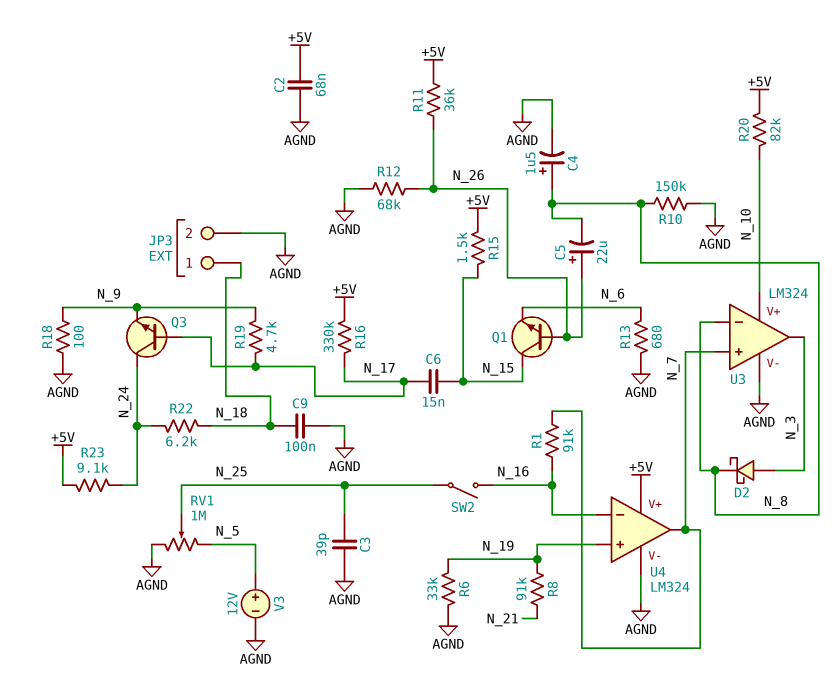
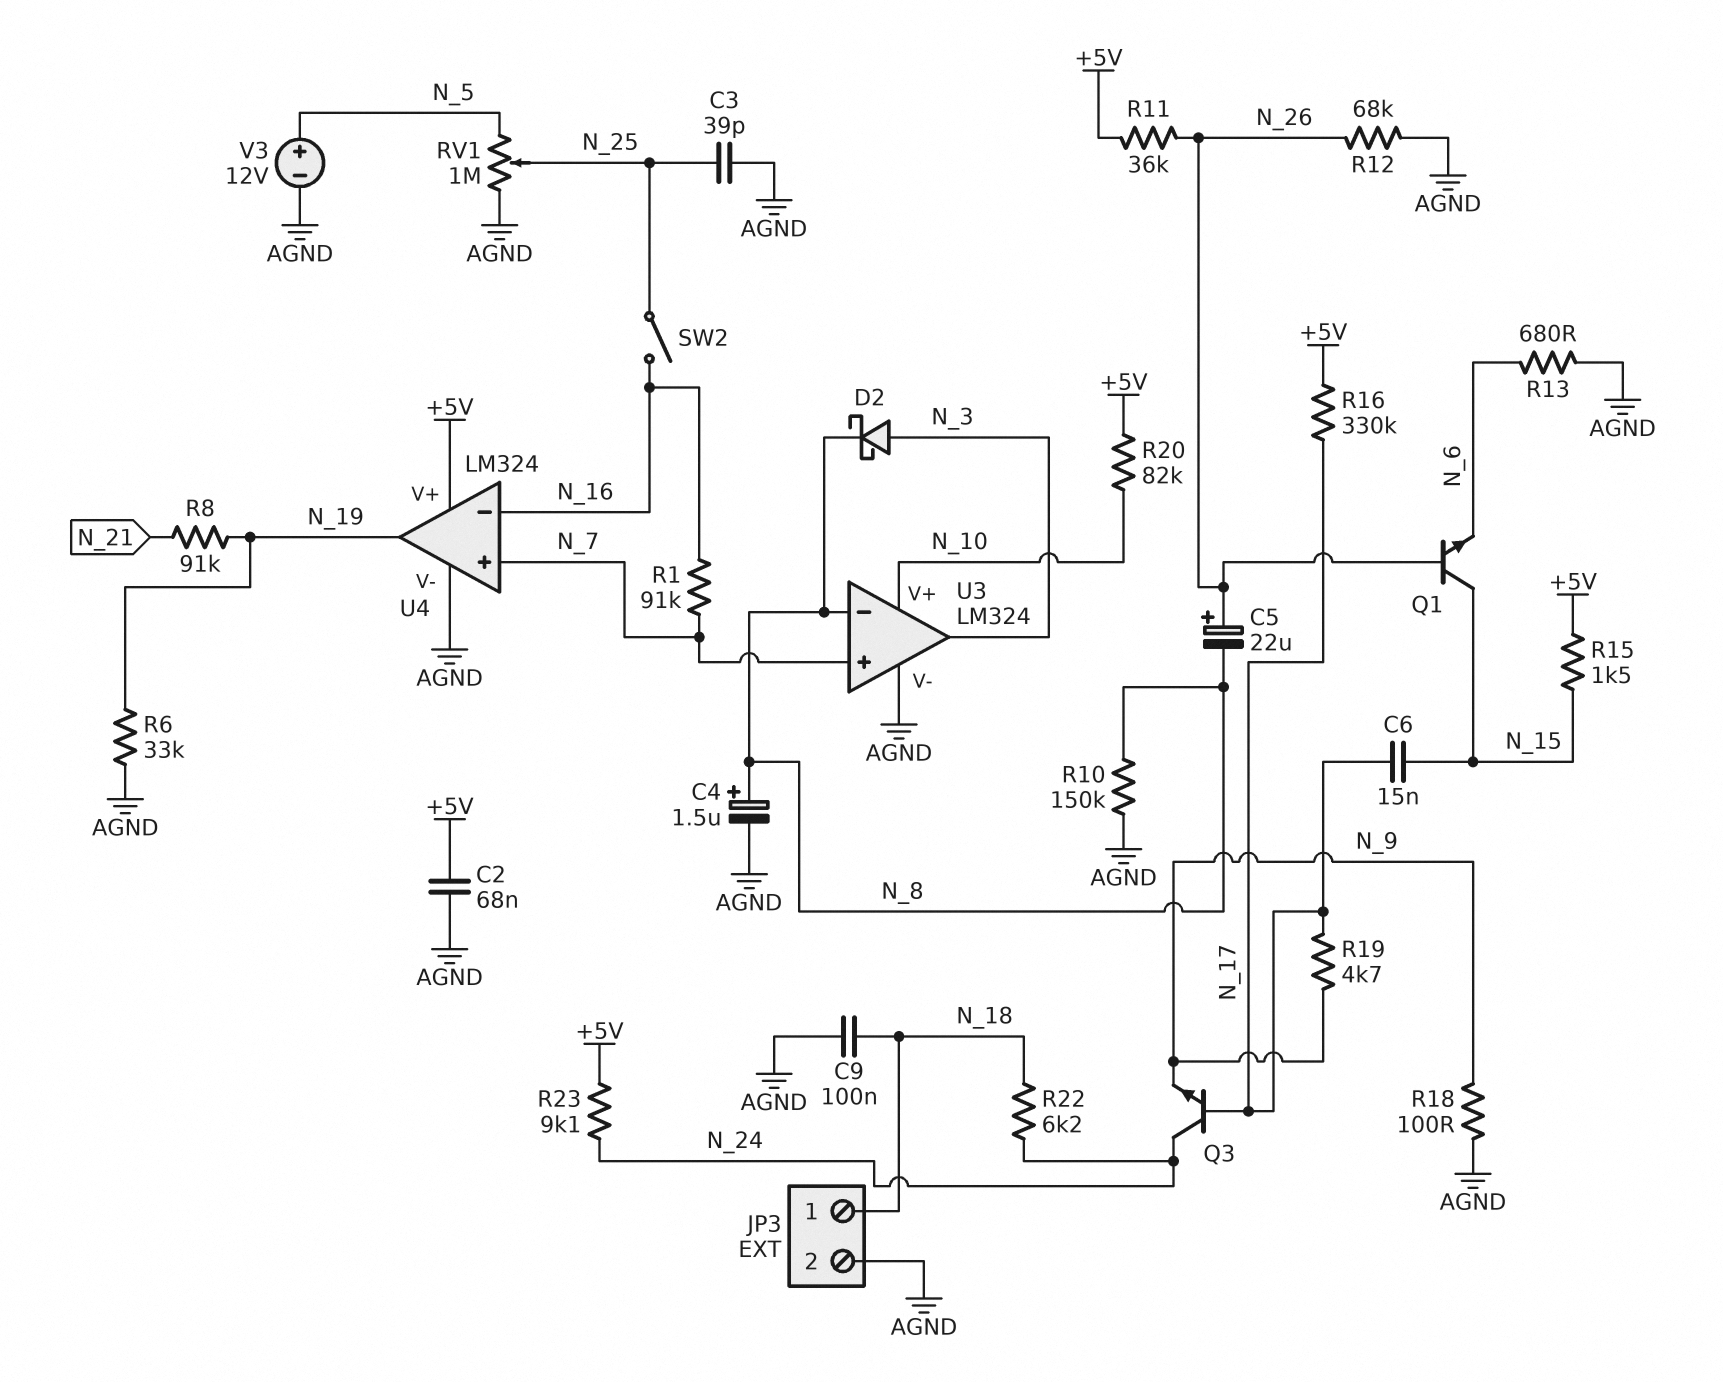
U4 pin in+: N_19 -> N_7
U4 pin out: N_7 -> N_19

